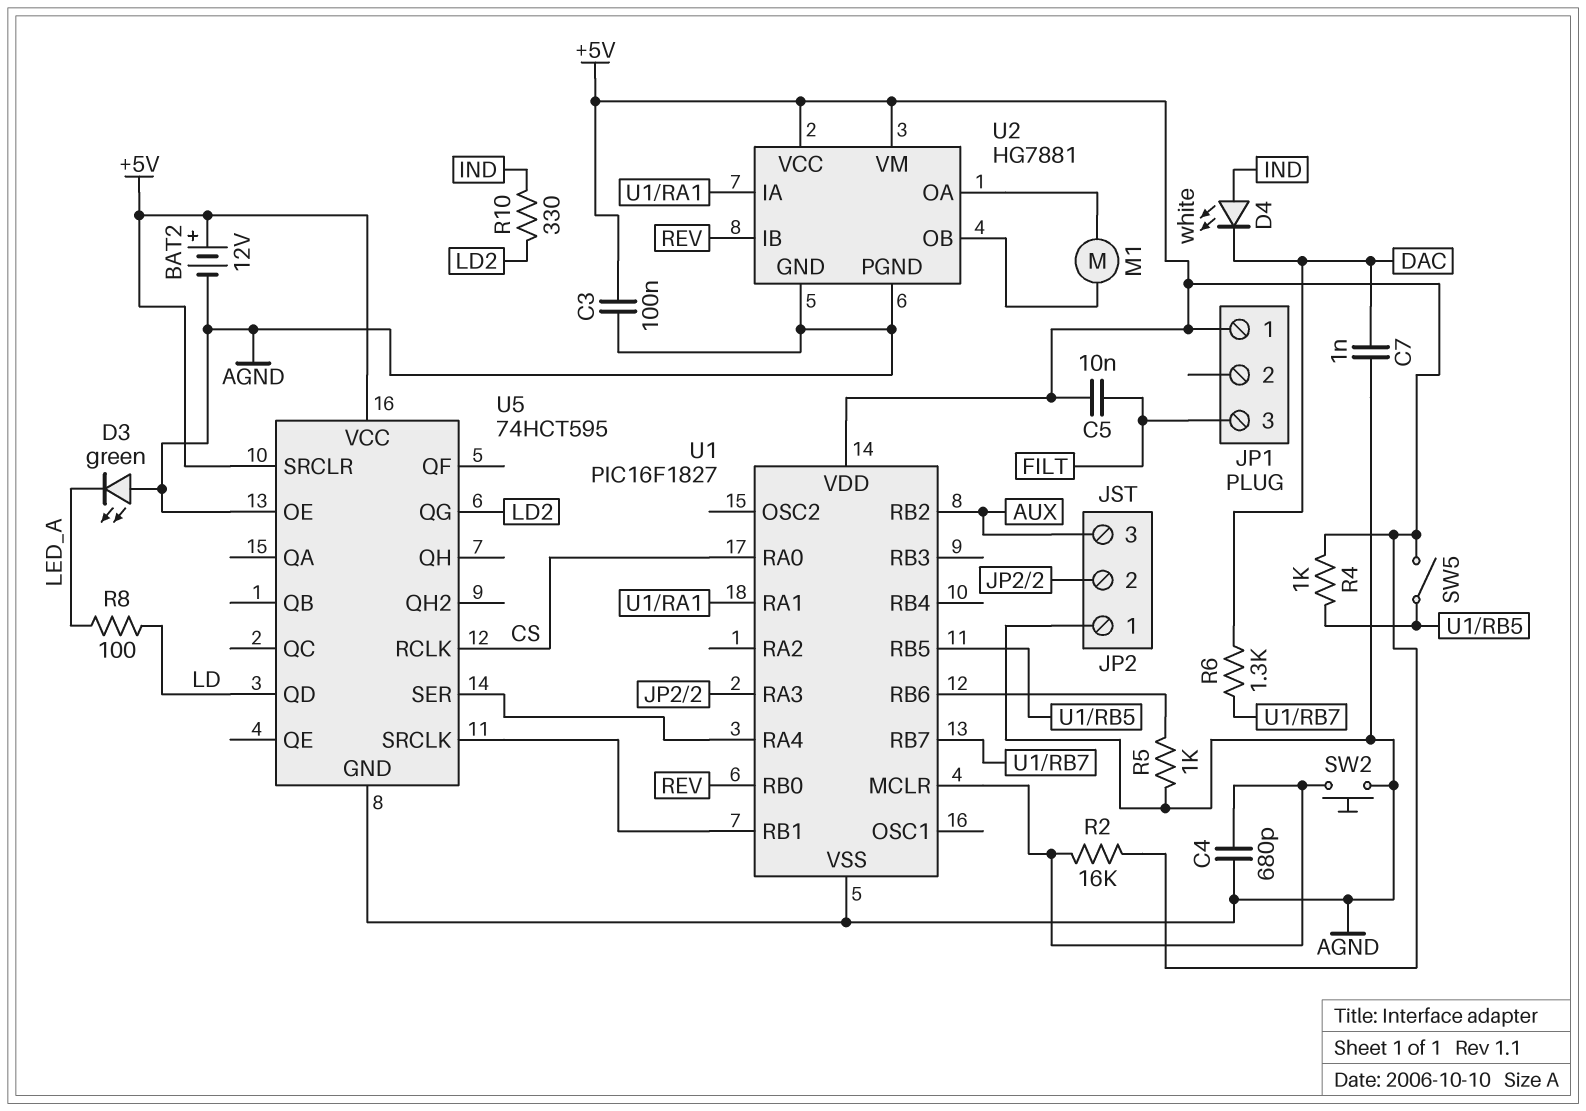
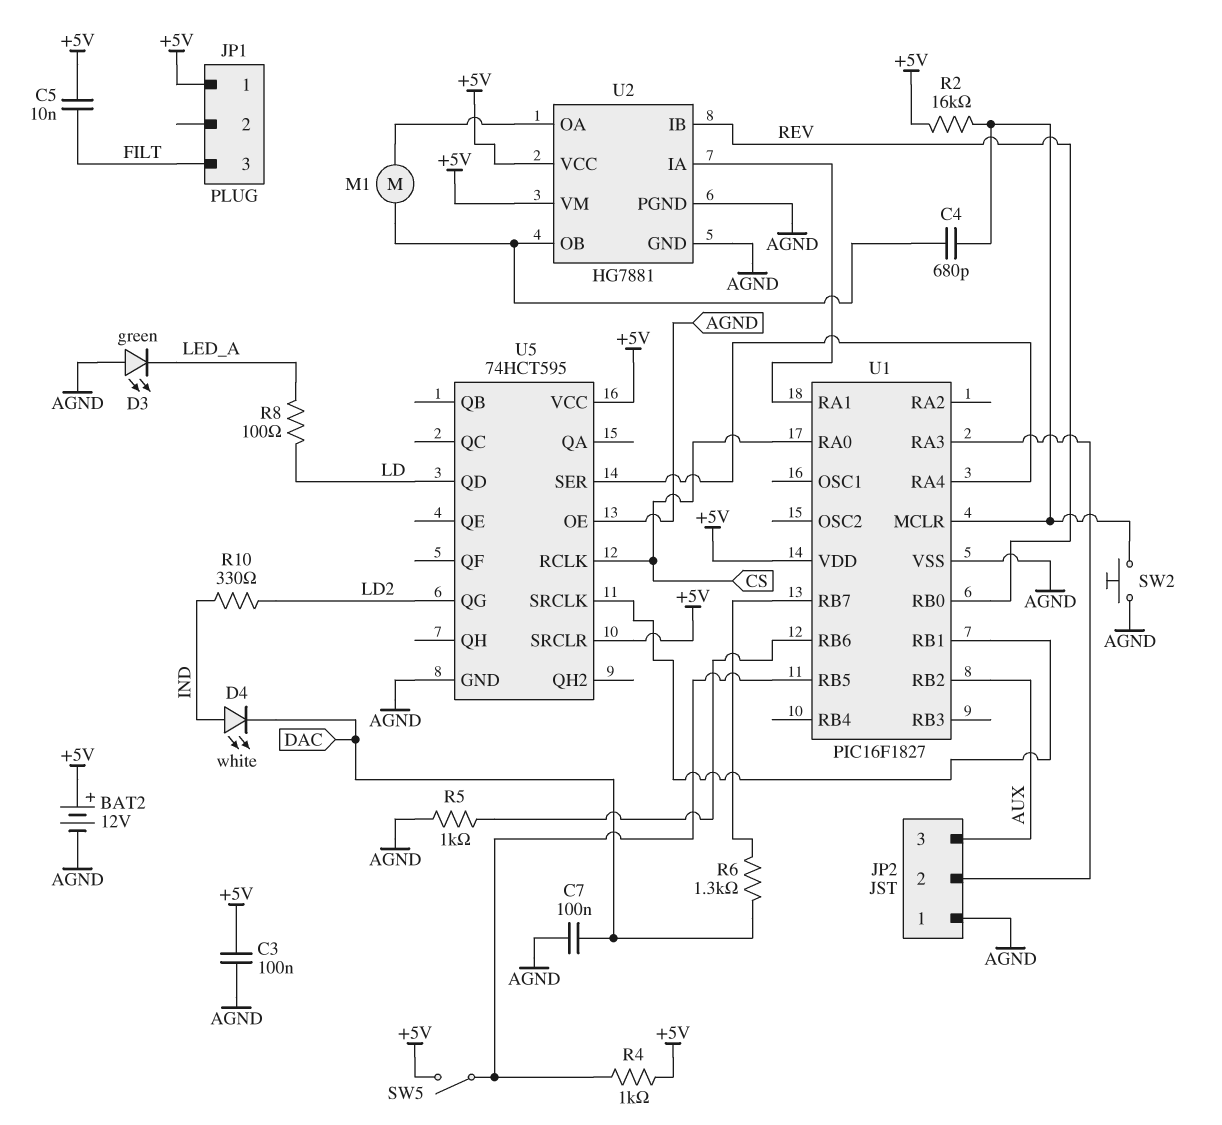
C4: 680pF (AGND, U1/MCLR) -> 680pF (U1/MCLR, U2/OB)
C7: 1nF (AGND, DAC) -> 100nF (AGND, DAC)

